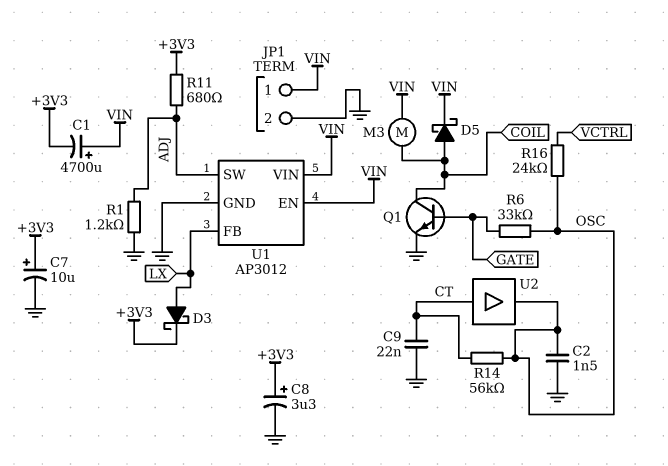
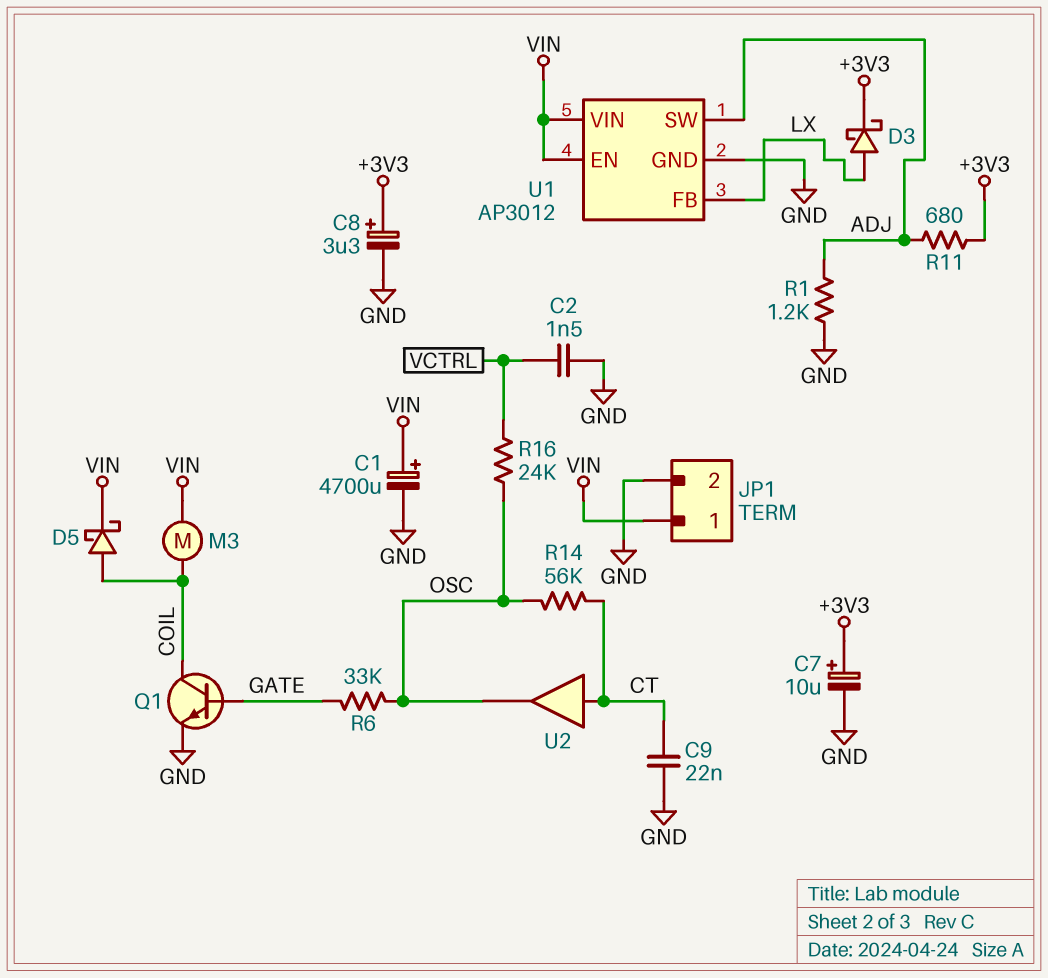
C1: 4700uF (plus VIN, minus +3V3) -> 4700uF (plus VIN, minus GND)
C2: 1.5nF (GND, OSC) -> 1.5nF (GND, VCTRL)

